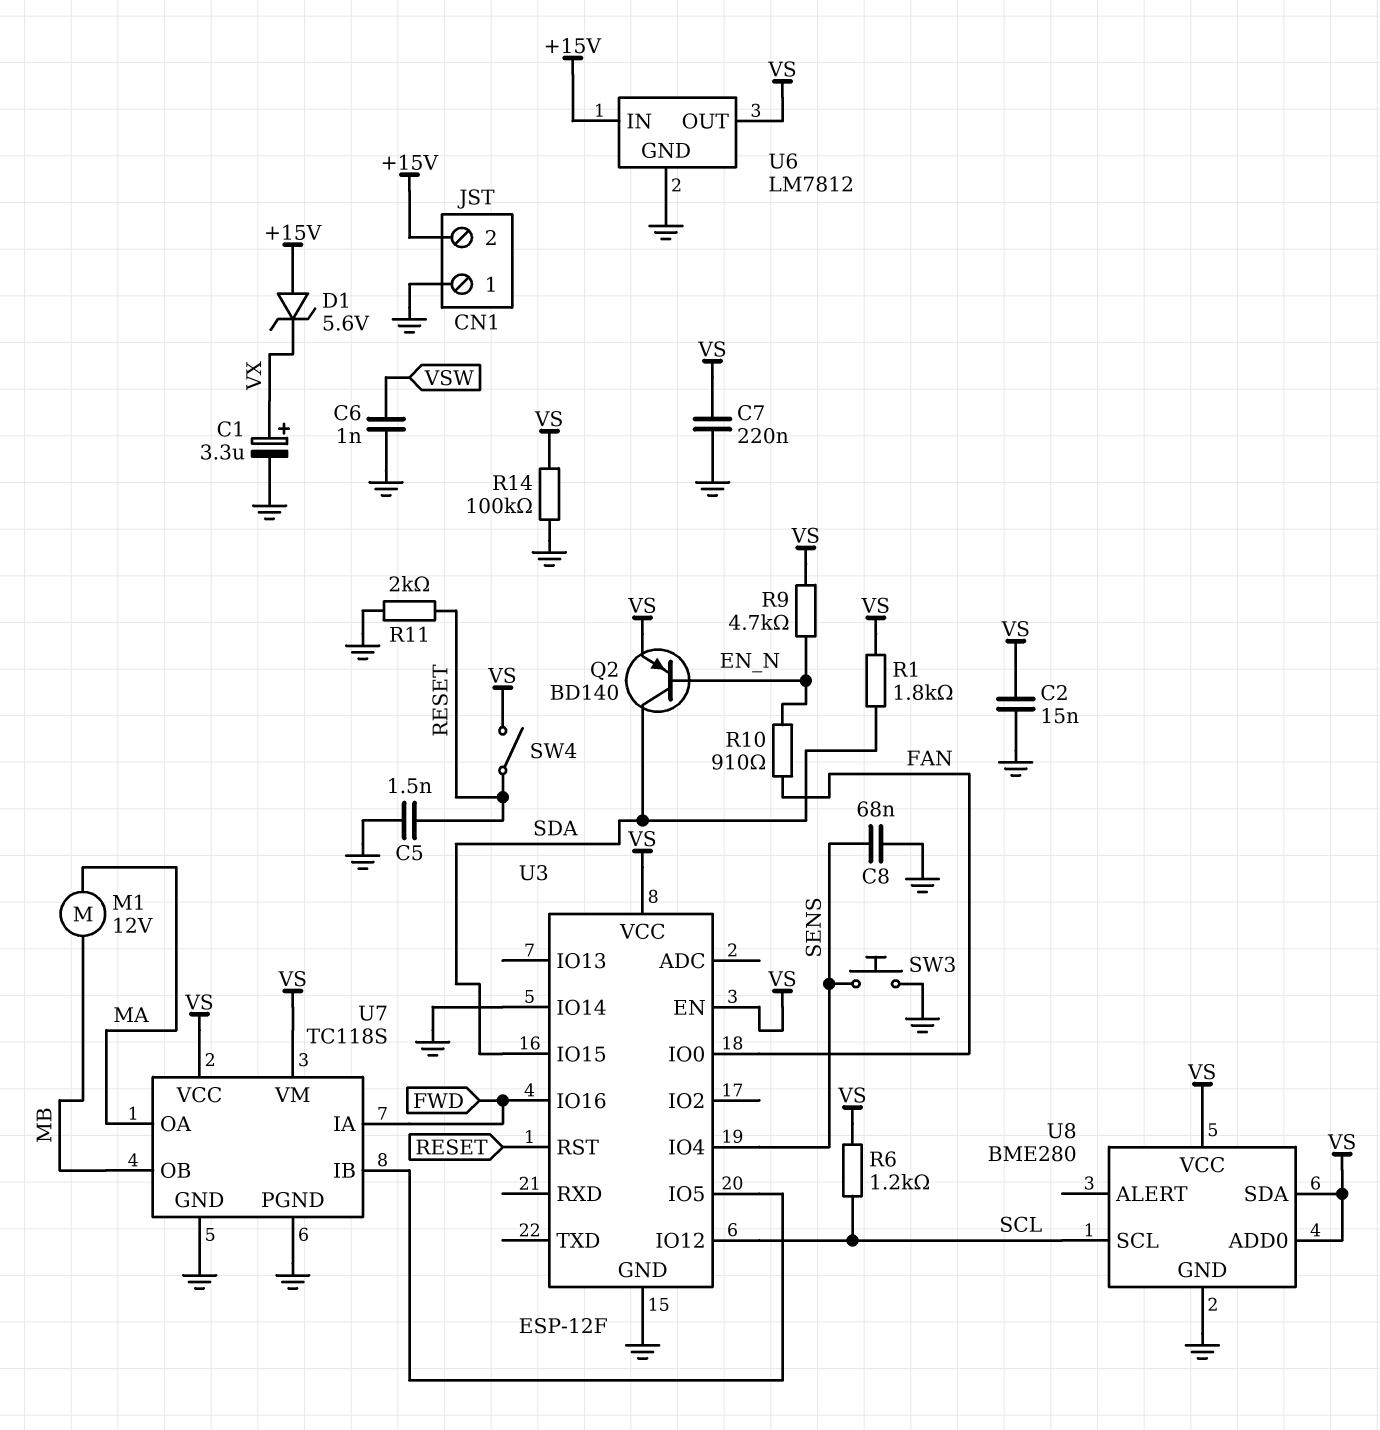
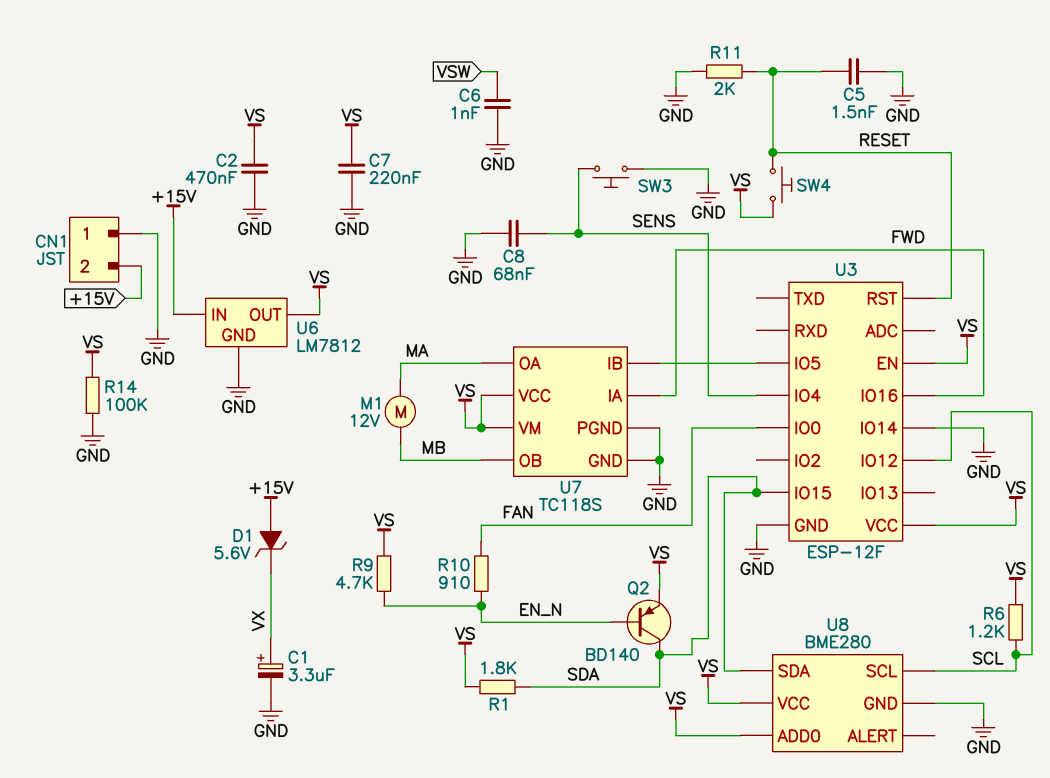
C2: 15nF (GND, VS) -> 470nF (GND, VS)
SW4: switch (RESET, VS) -> button (RESET, VS)
U8 pin SDA: VS -> SDA

